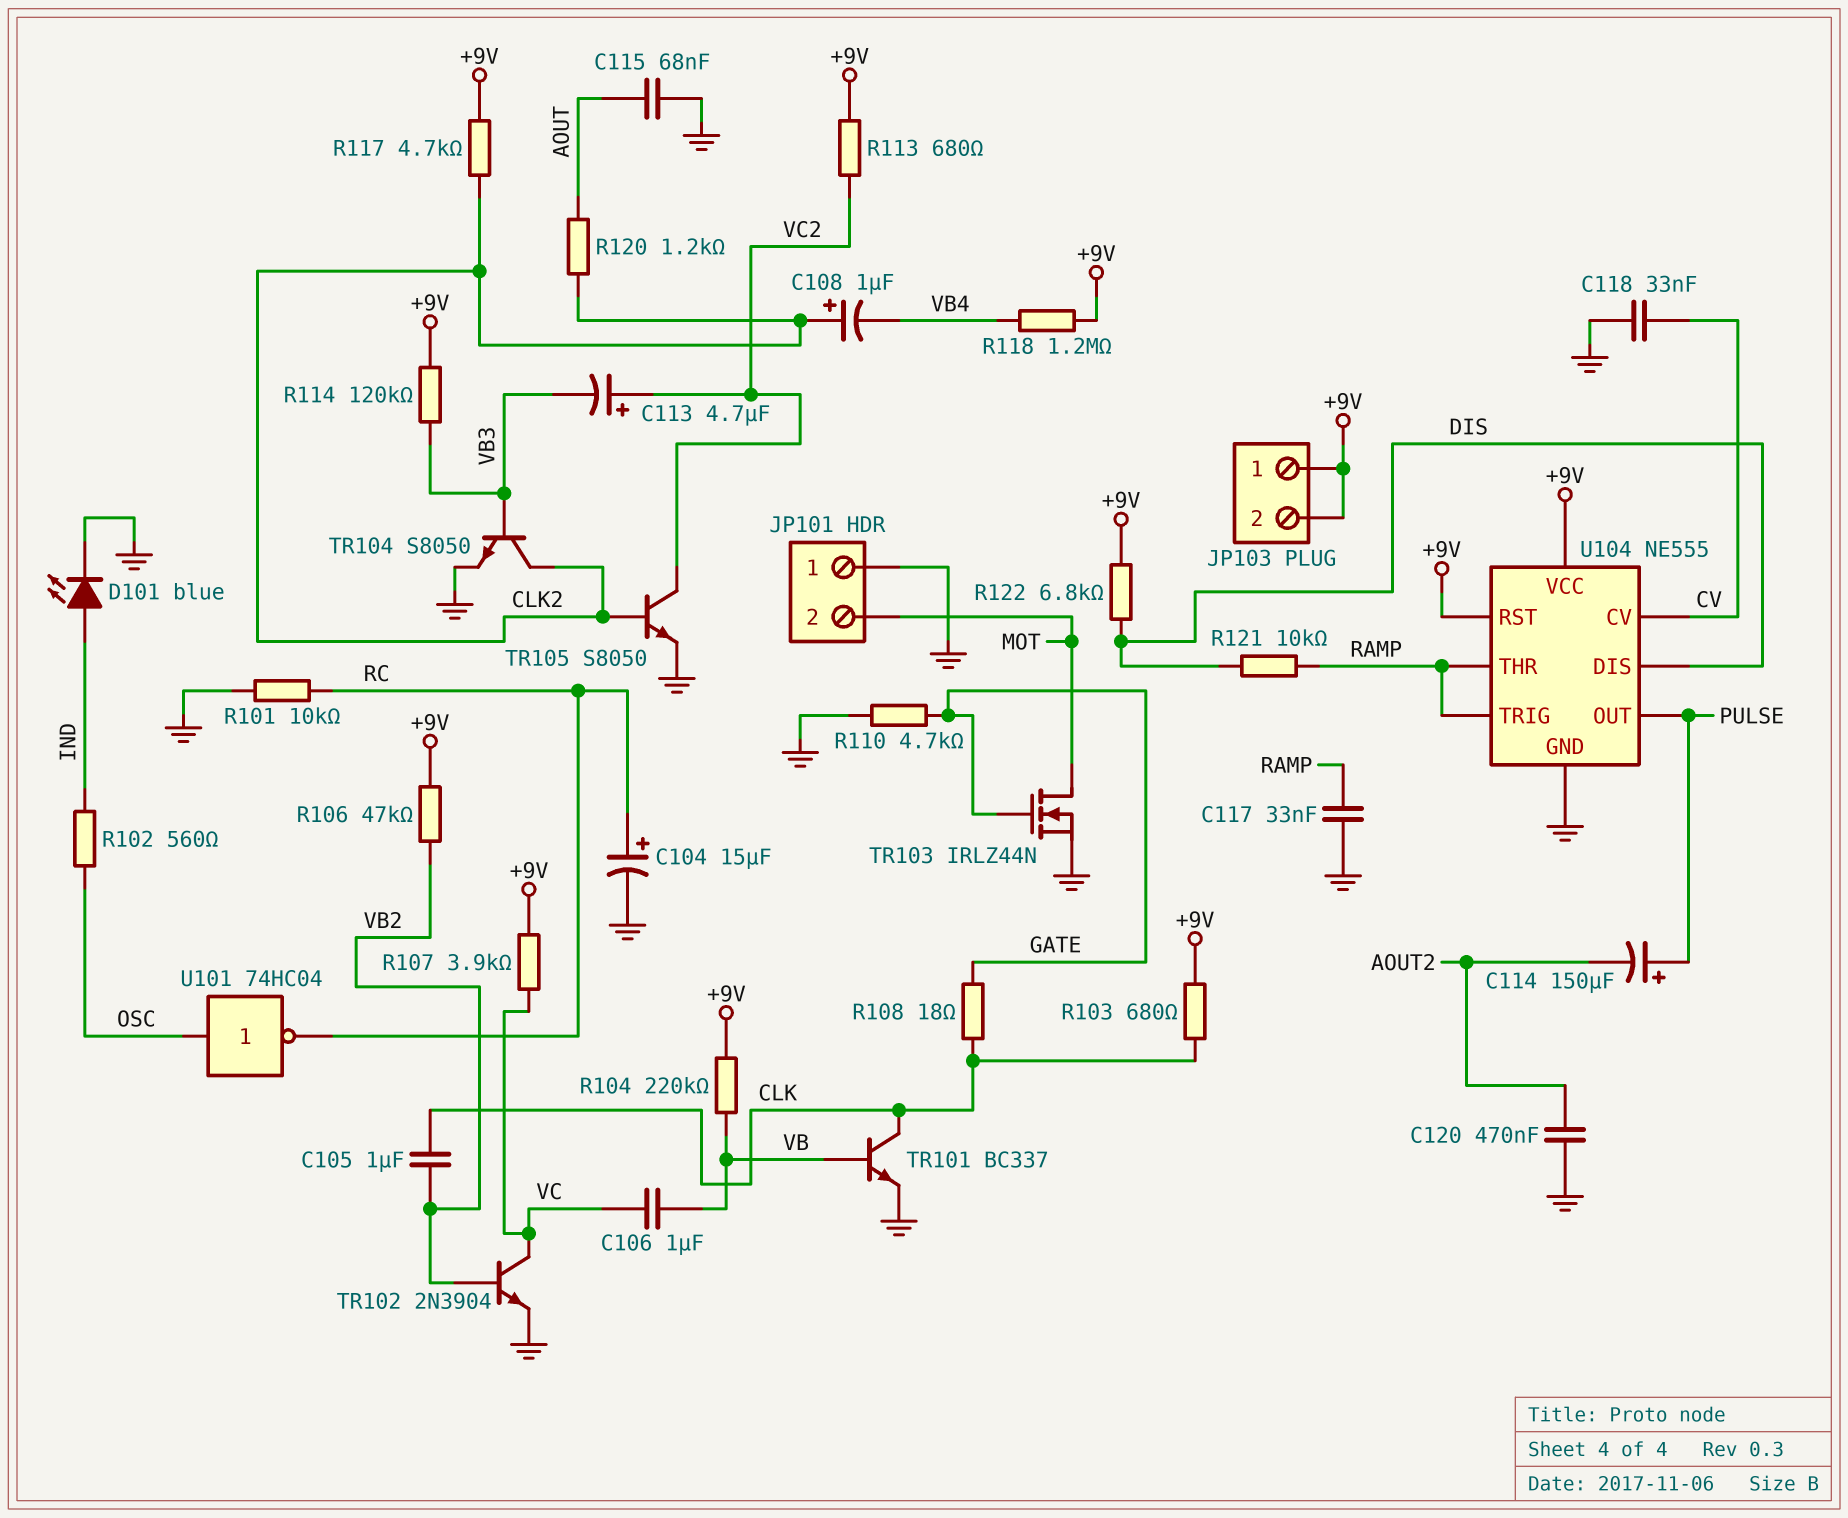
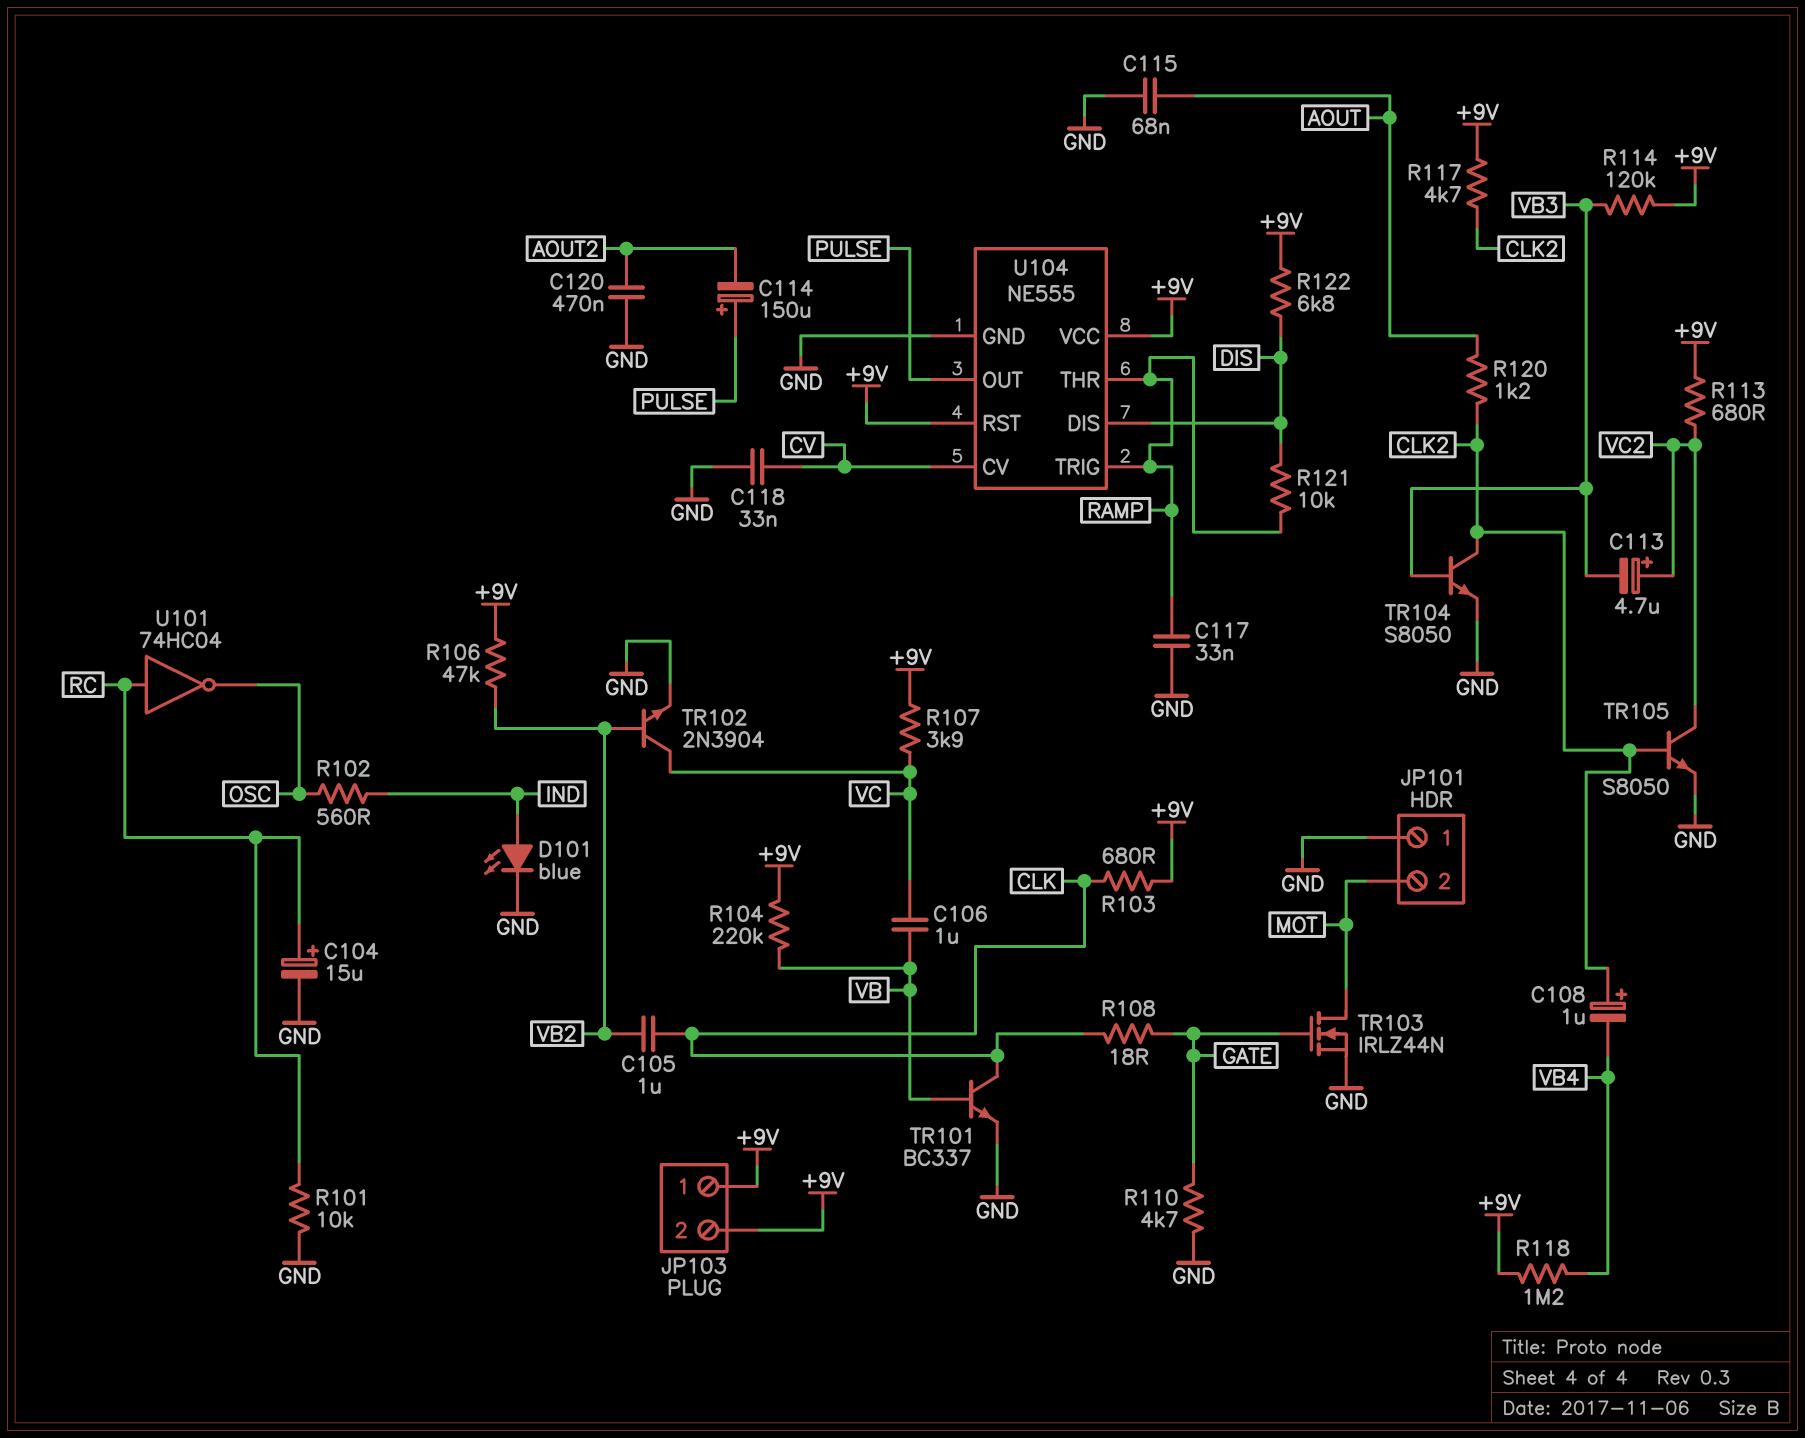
U101: NOT 74HC04 (in OSC, out RC) -> NOT 74HC04 (in RC, out OSC)

